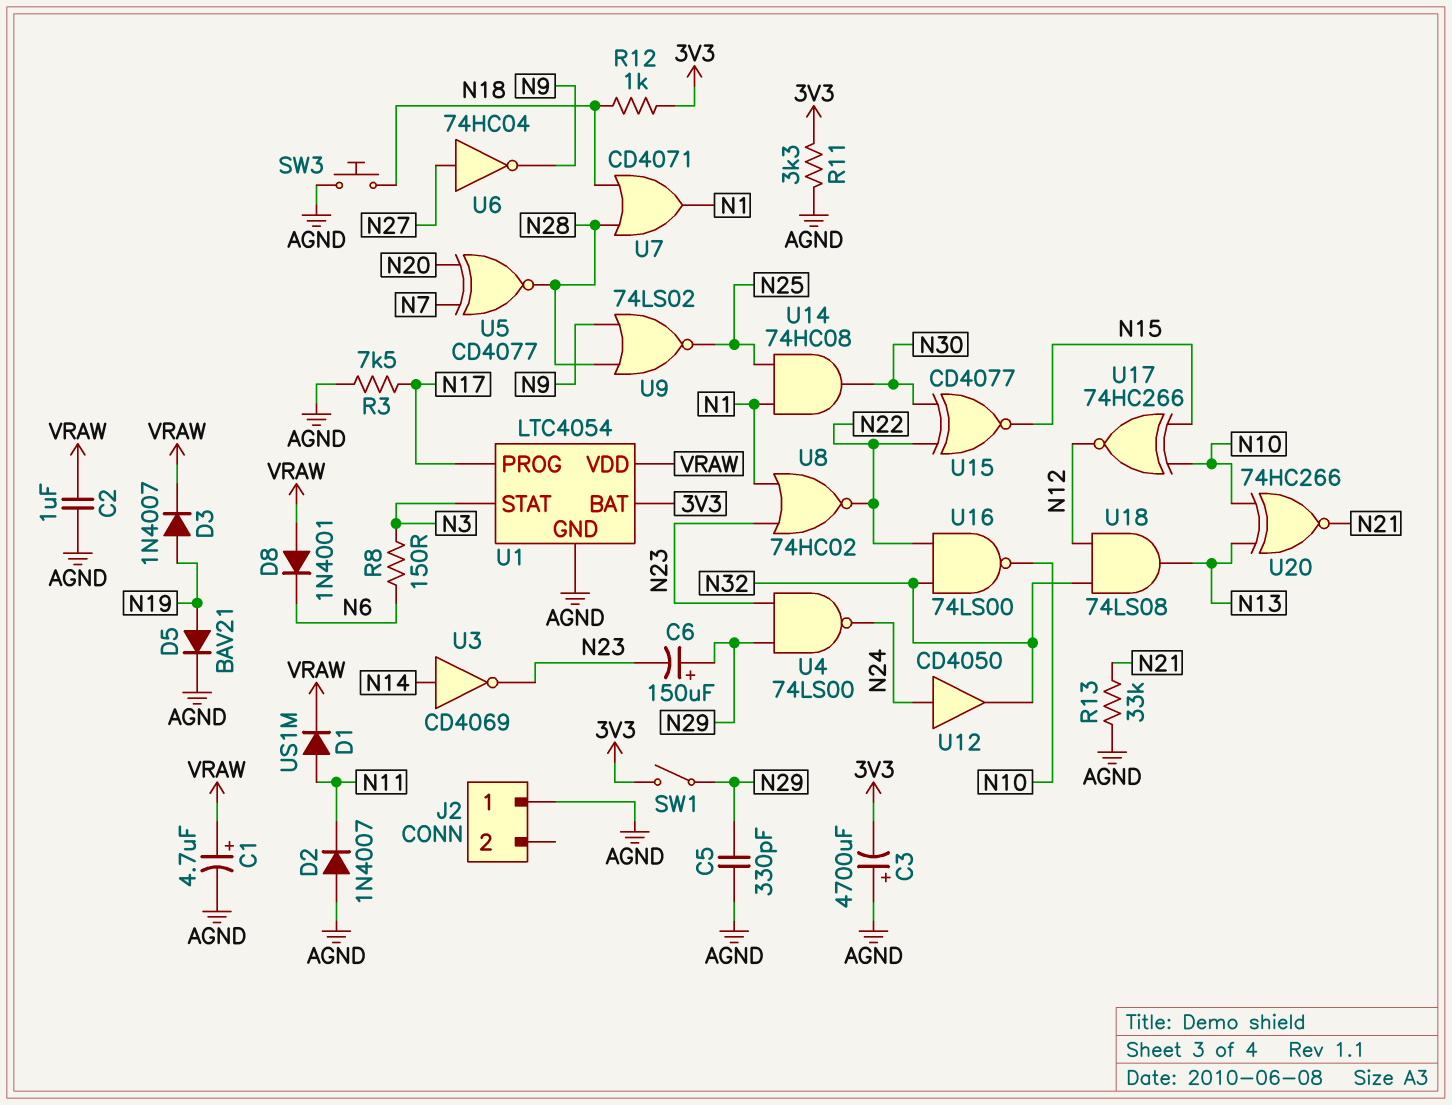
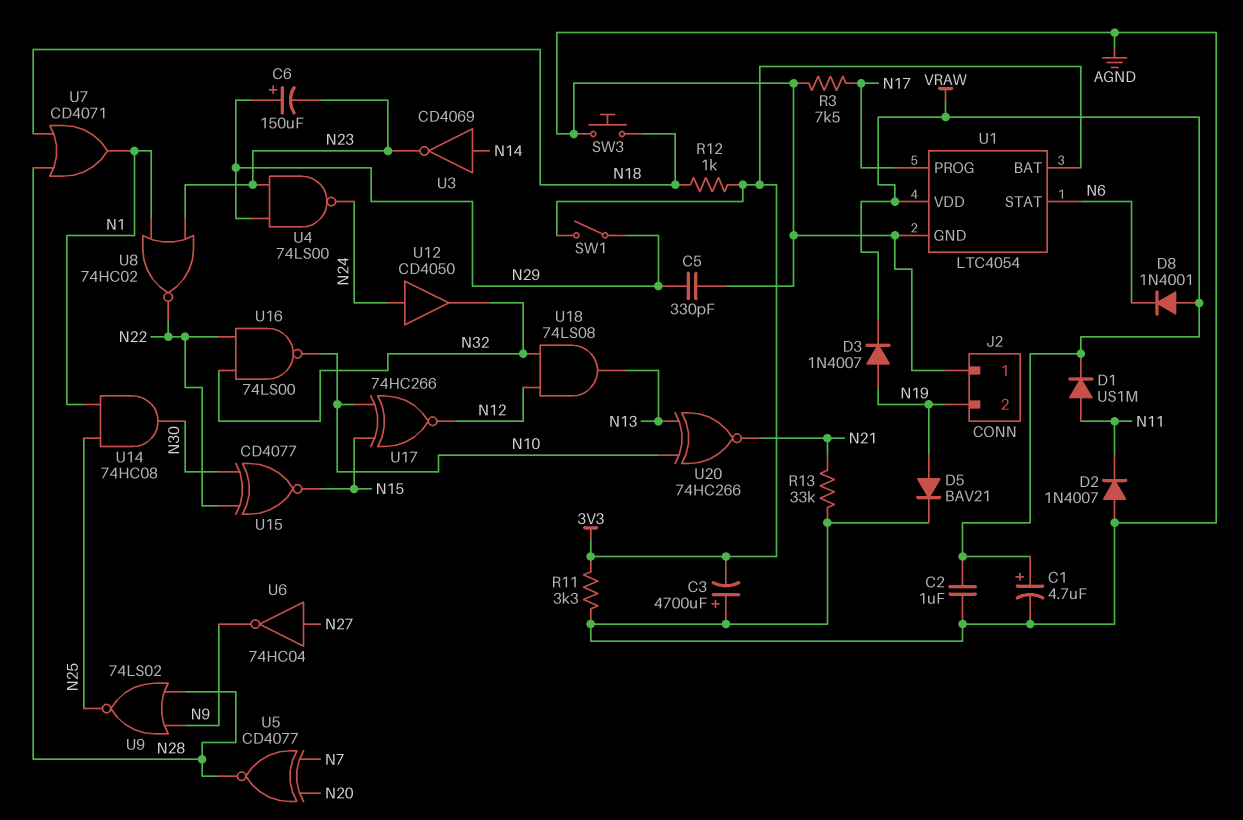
J2 pin 2: none -> N19
R8: 150 (N3, N6) -> none
U1 pin STAT: N3 -> N6

